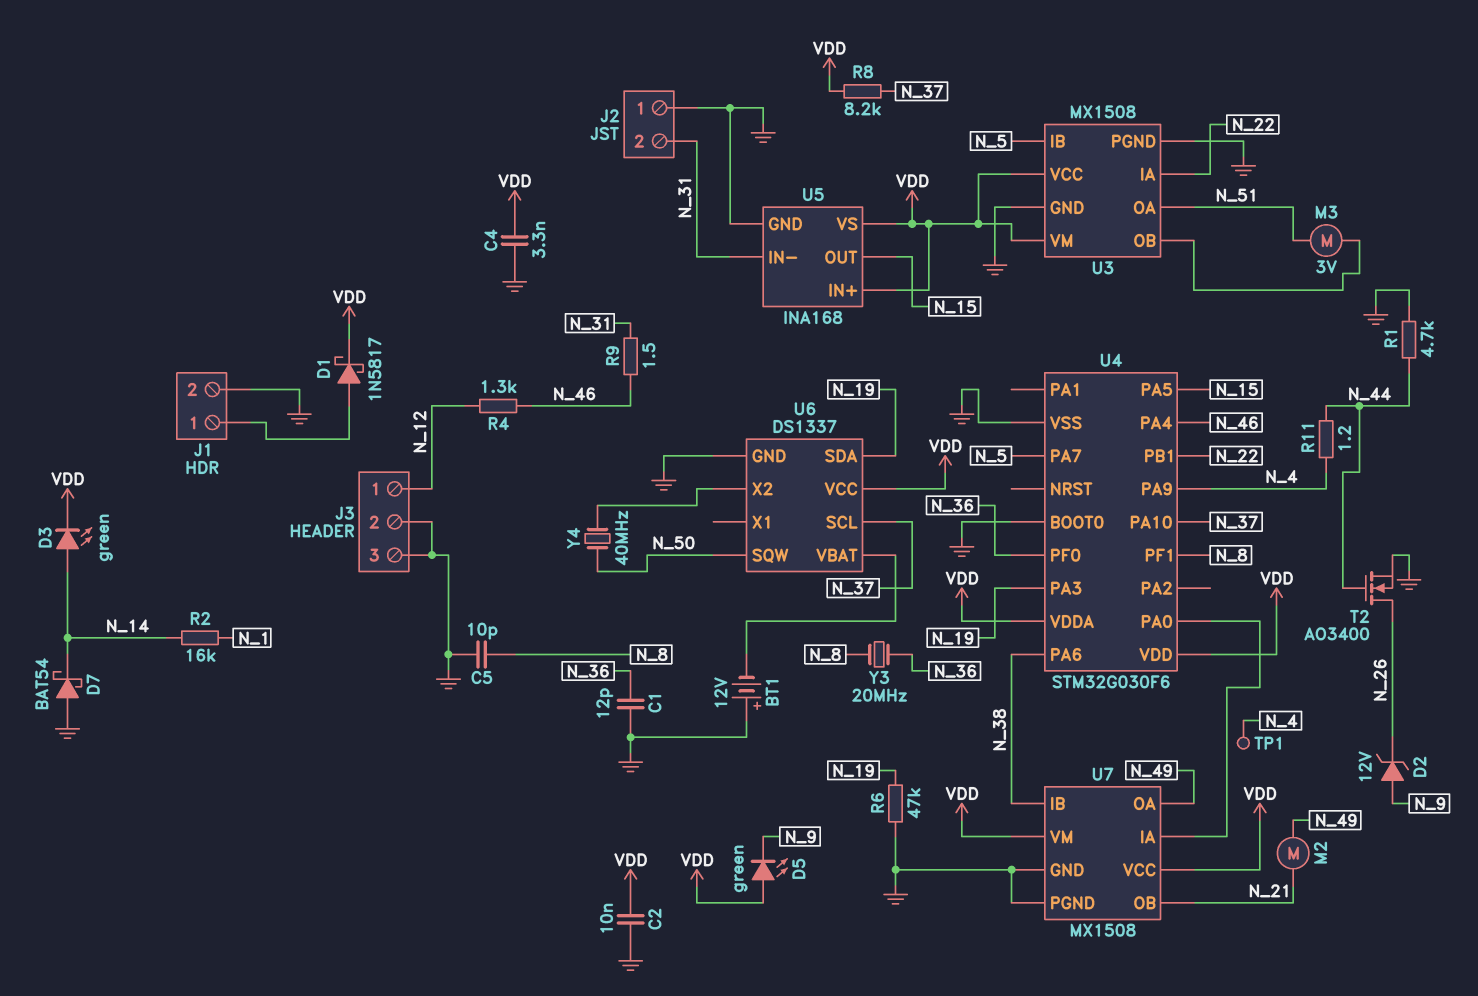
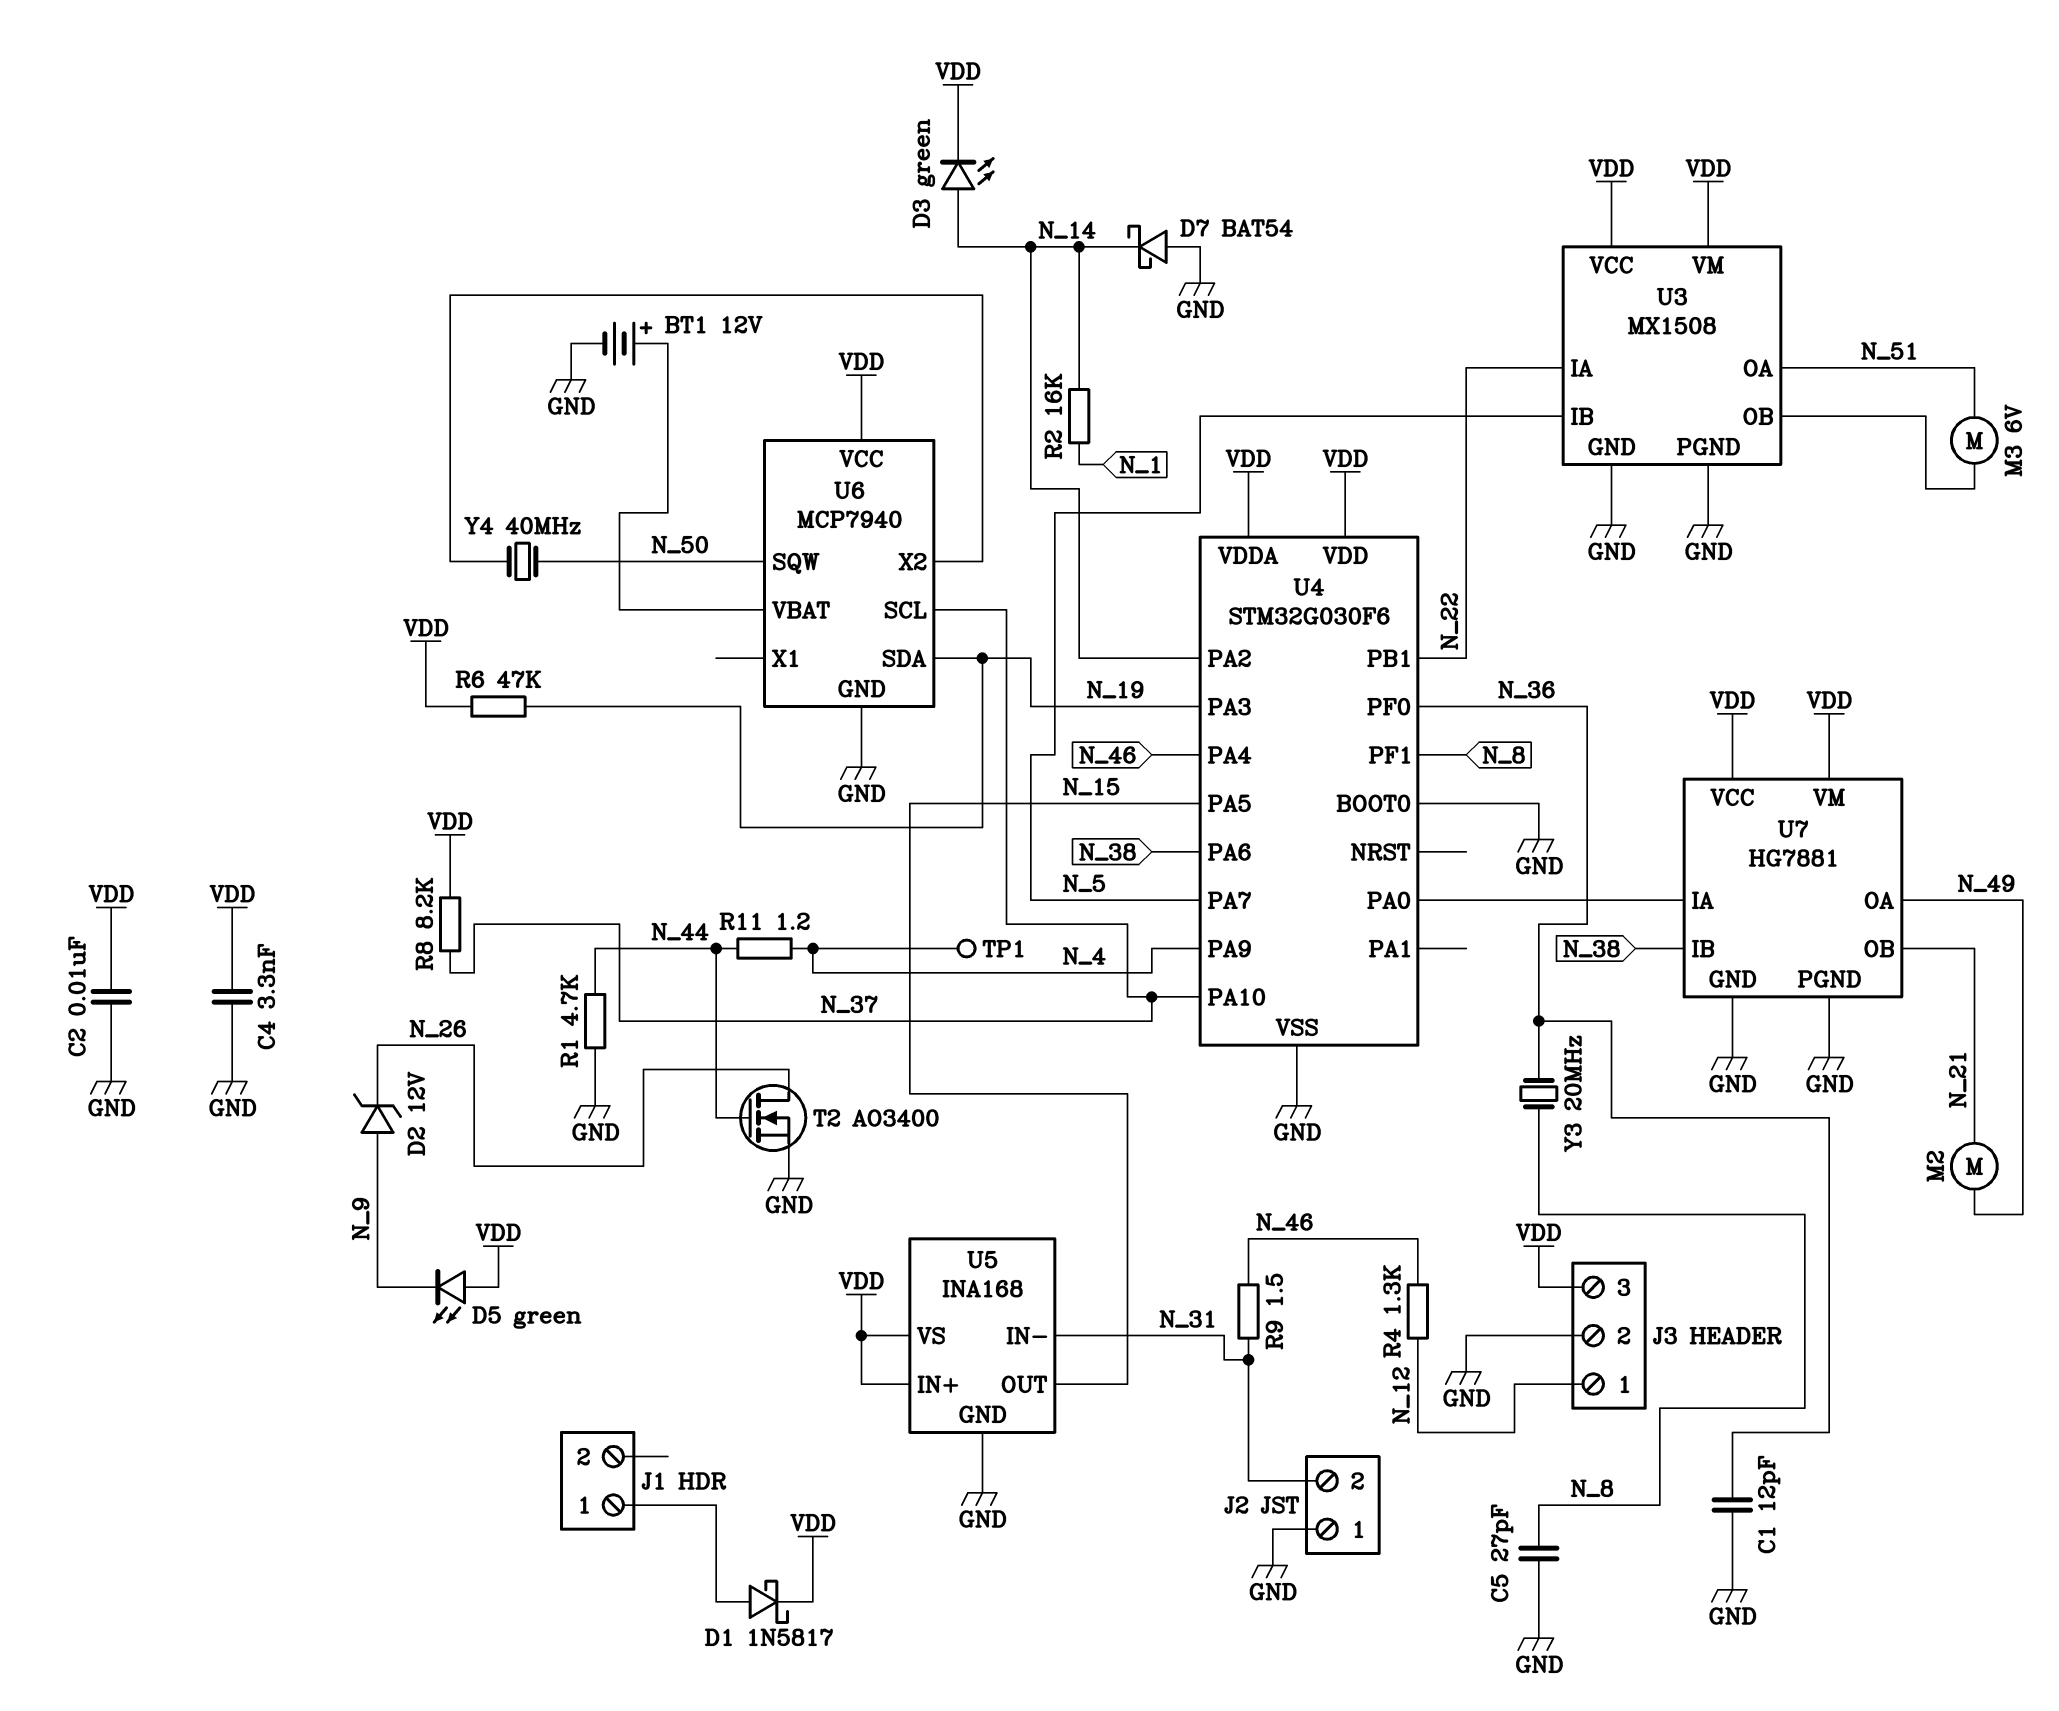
BT1: 12V (plus GND, minus U6/VBAT) -> 12V (plus U6/VBAT, minus GND)
C5: 10pF (GND, N_8) -> 27pF (GND, N_8)
J1 pin 2: GND -> none
J3 pin 3: GND -> VDD
M3: motor 3V (N_51, U3/OB) -> motor 6V (N_51, U3/OB)
R6: 47k (GND, N_19) -> 47k (N_19, VDD)
U4 pin PA2: none -> N_14
U6: DS1337 -> MCP7940
U7: MX1508 -> HG7881

